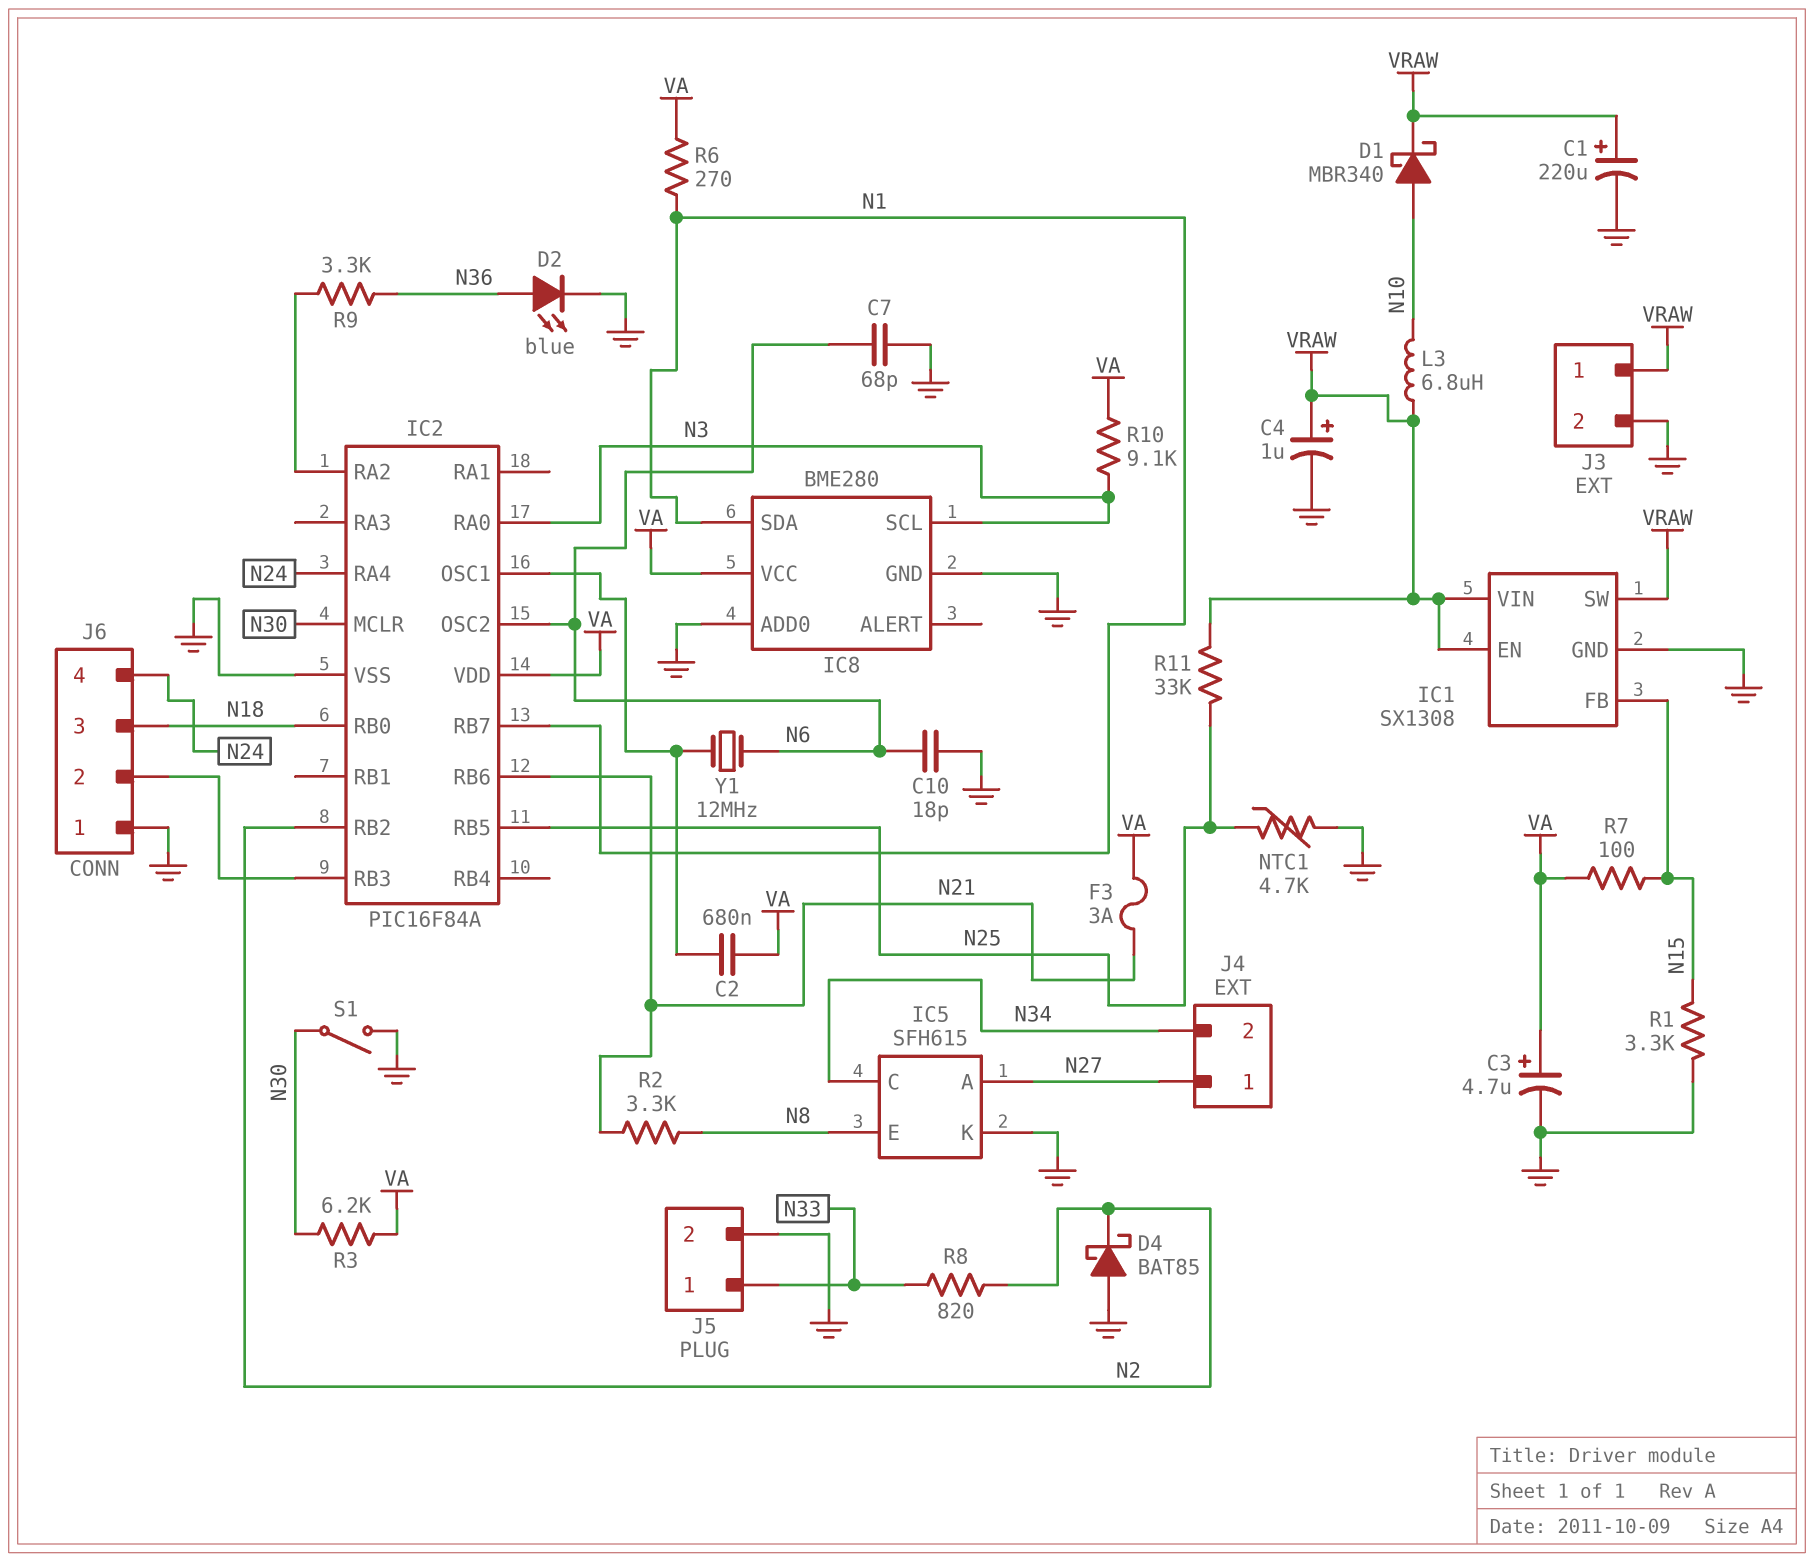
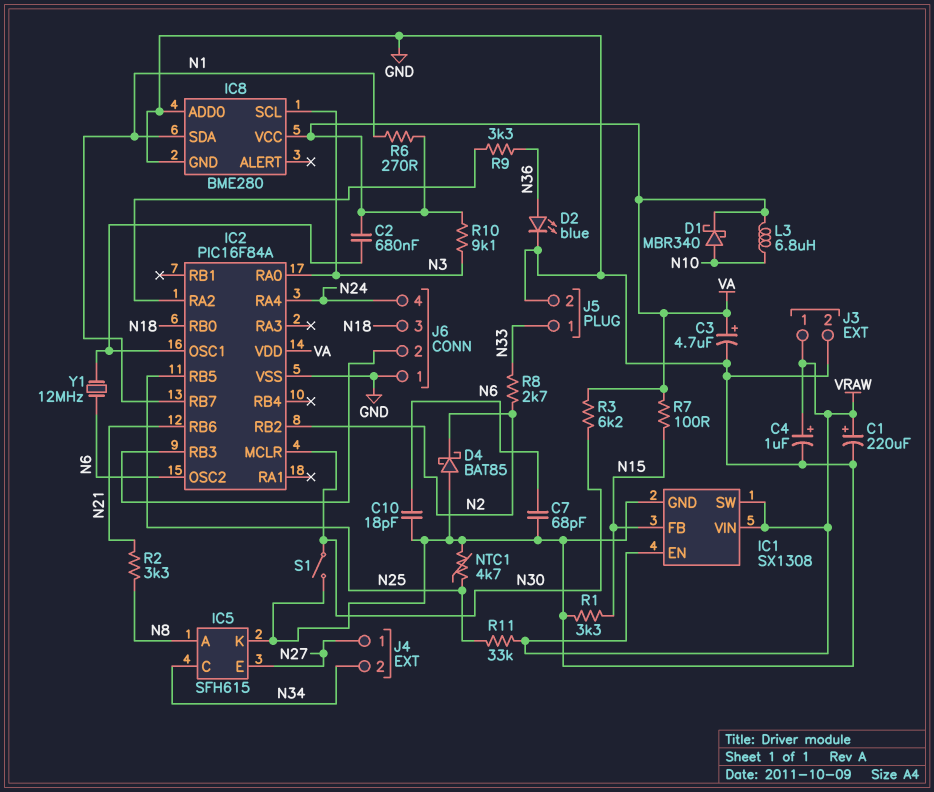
D1: schottky MBR340 (A N10, K VRAW) -> schottky MBR340 (A N10, K VA)
F3: 3A (N21, VA) -> none
IC5 pin A: N27 -> N8
IC5 pin E: N8 -> N27
L3: 6.8uH (N10, VRAW) -> 6.8uH (N10, VA)
R8: 820 (N2, N33) -> 2.7k (N2, N33)

